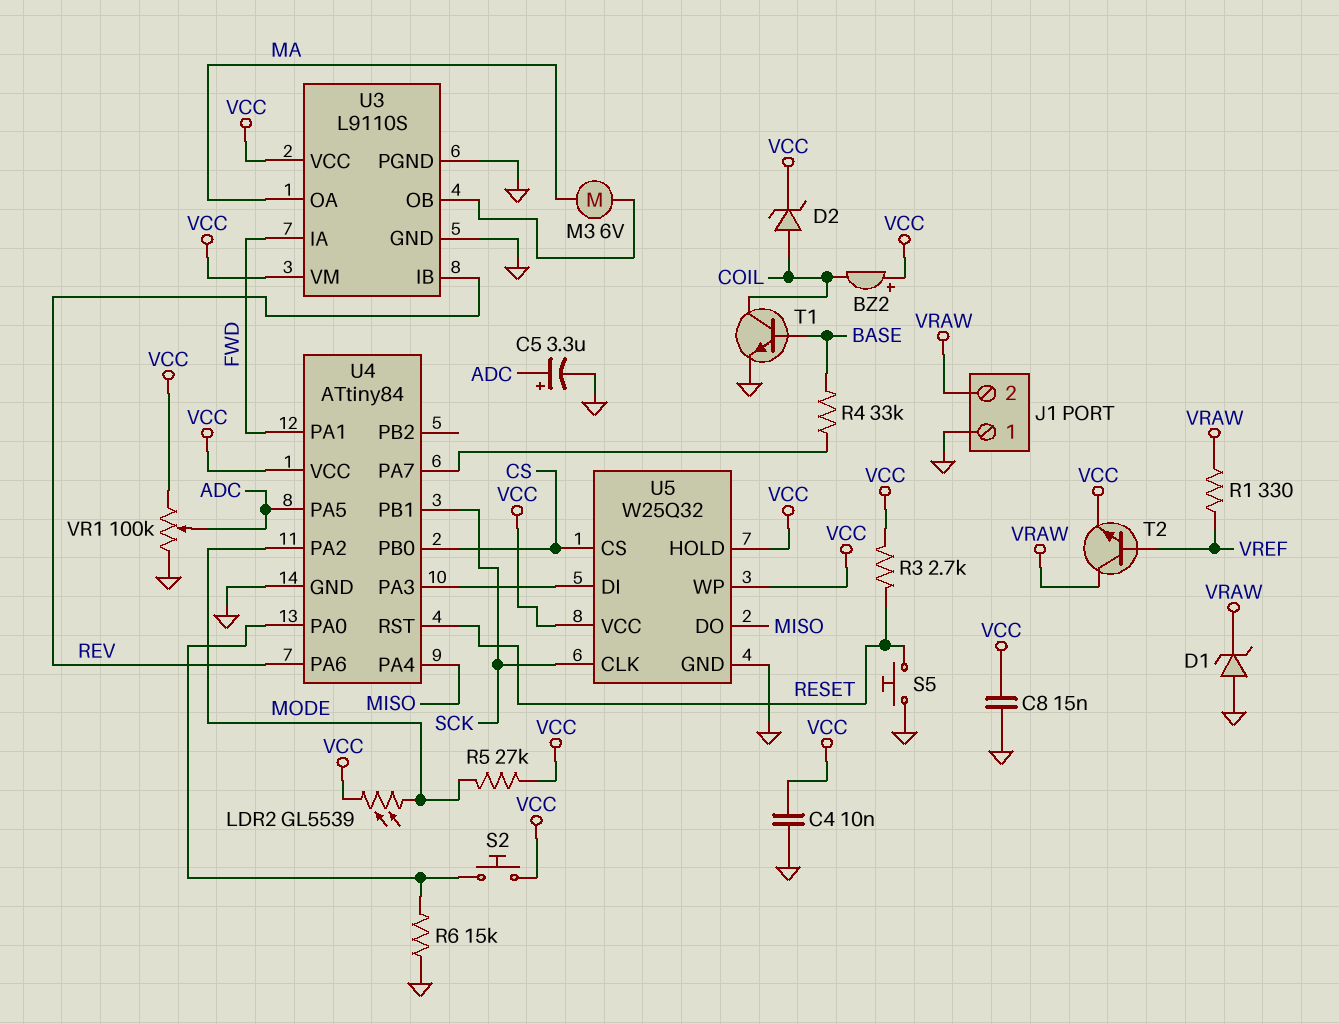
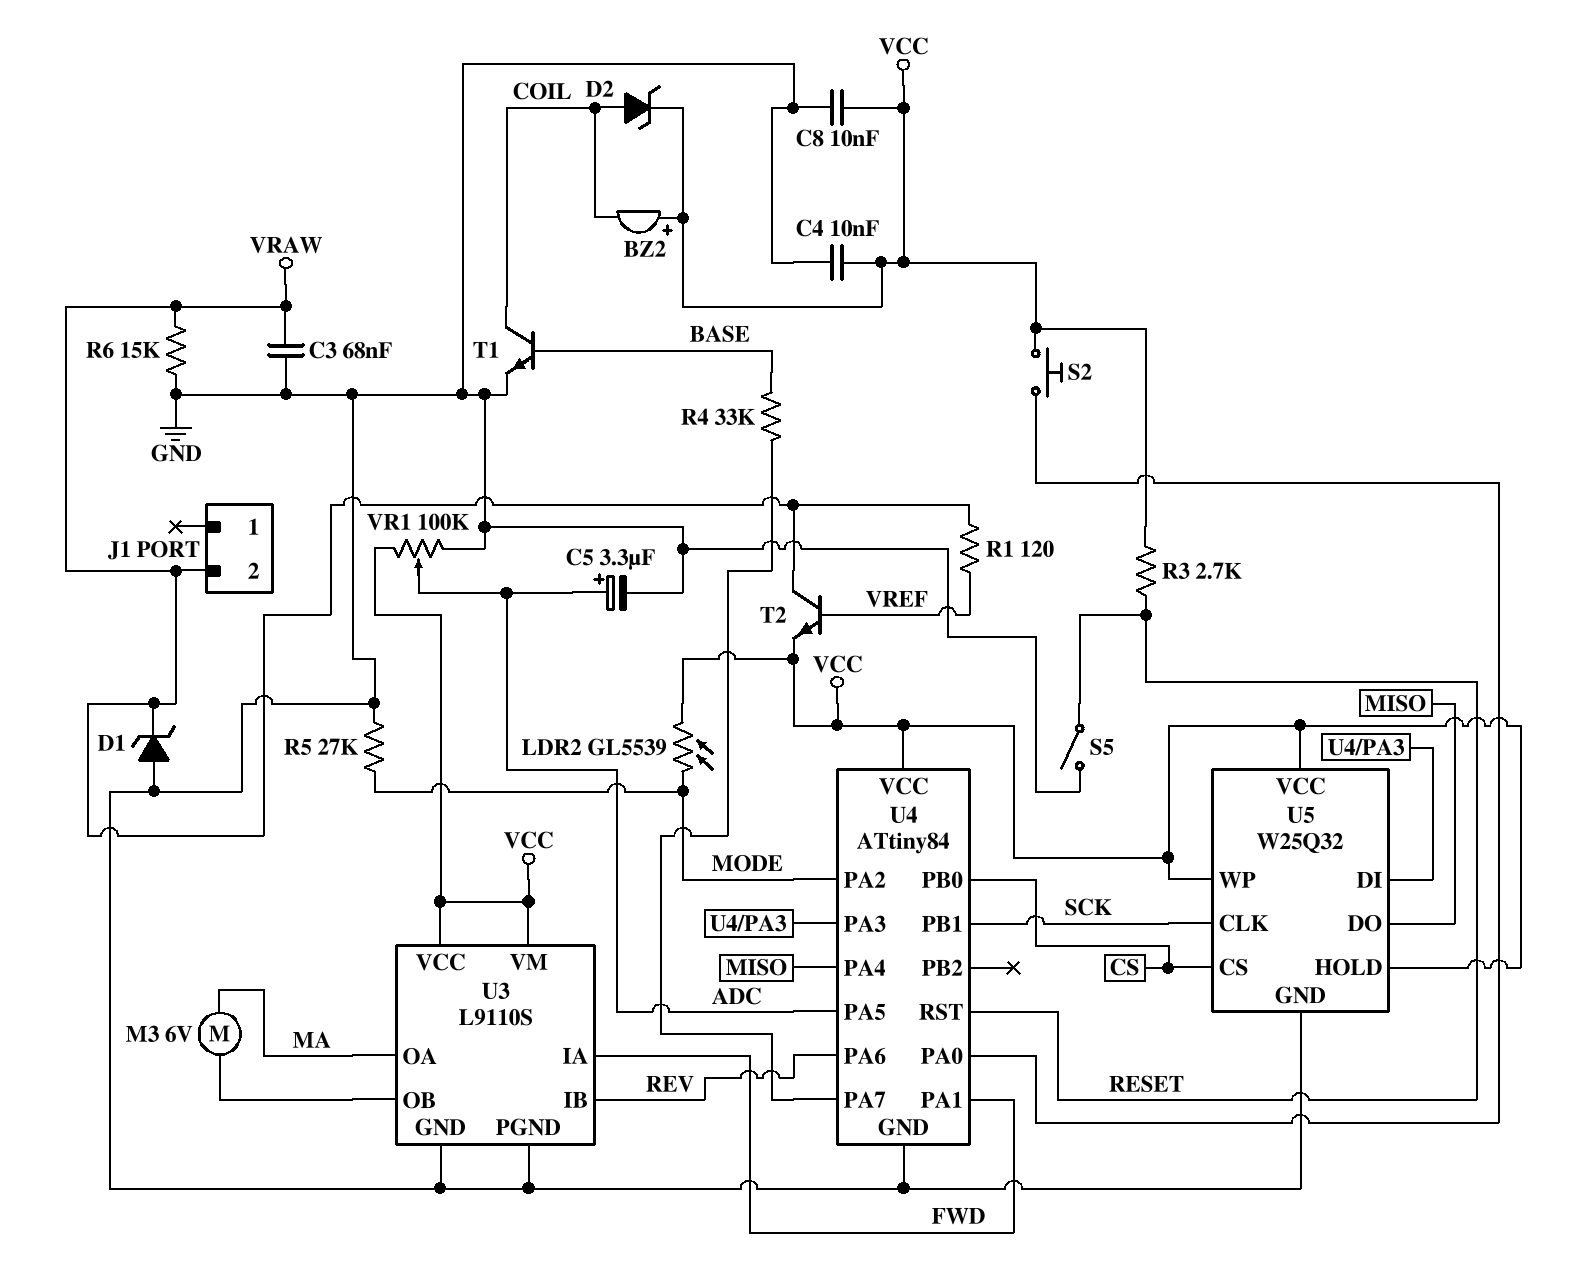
C3: none -> 68nF (GND, VRAW)
C8: 15nF (GND, VCC) -> 10nF (GND, VCC)
J1 pin 1: GND -> none
R1: 330 (VRAW, VREF) -> 120 (VRAW, VREF)
R5: 27k (MODE, VCC) -> 27k (GND, MODE)
R6: 15k (GND, U4/PA0) -> 15k (GND, VRAW)
S5: button (GND, RESET) -> switch (GND, RESET)

